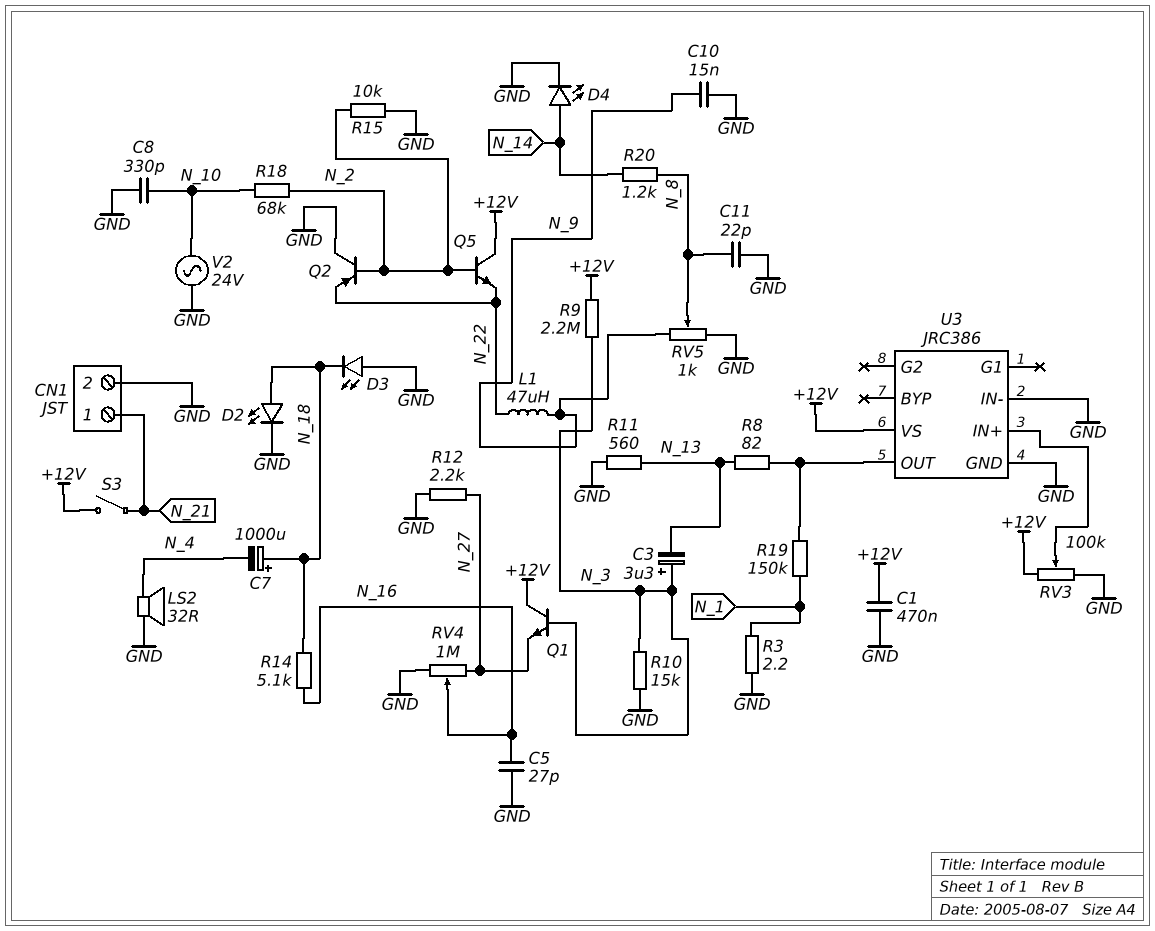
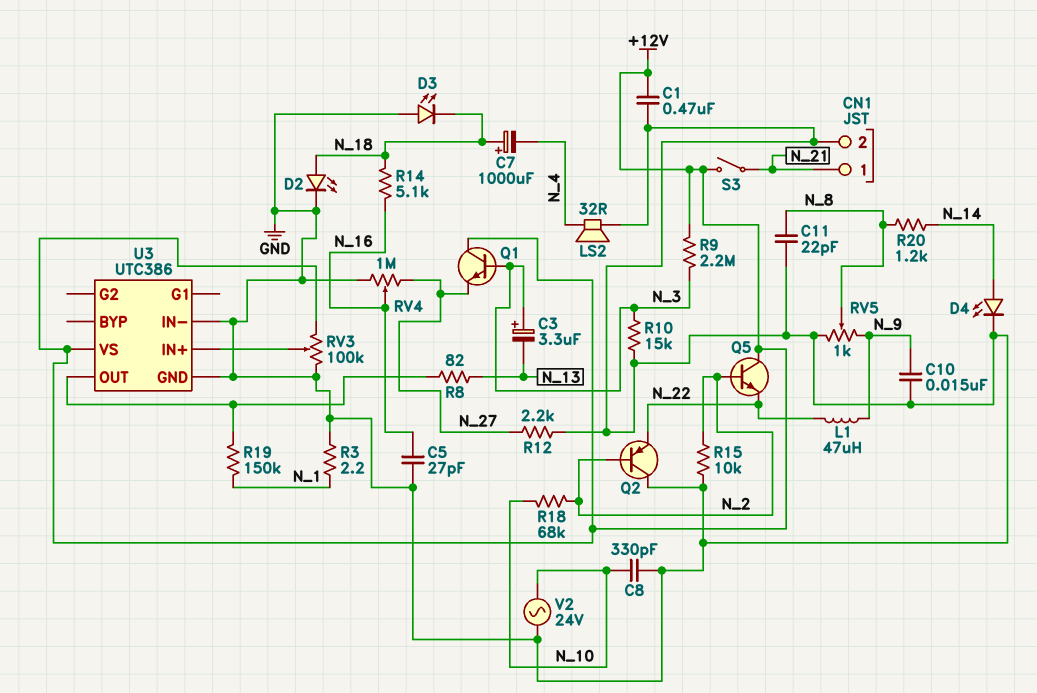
R11: 560 (GND, N_13) -> none
U3: JRC386 -> UTC386

